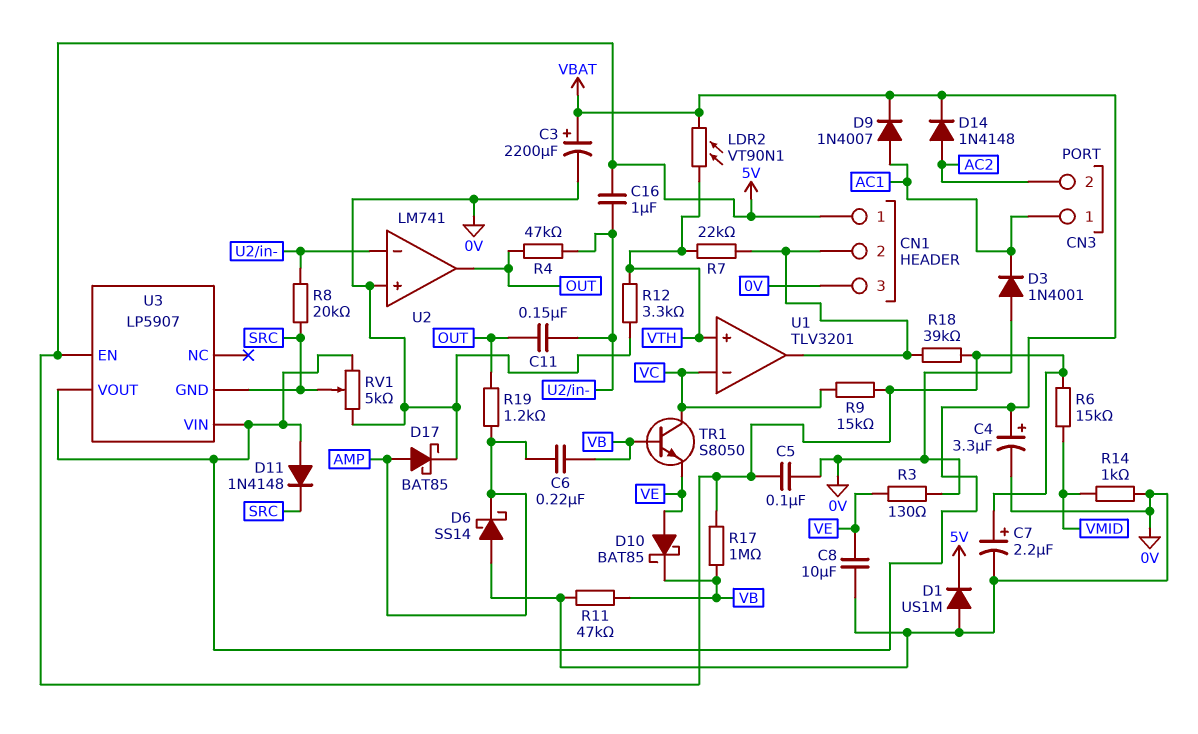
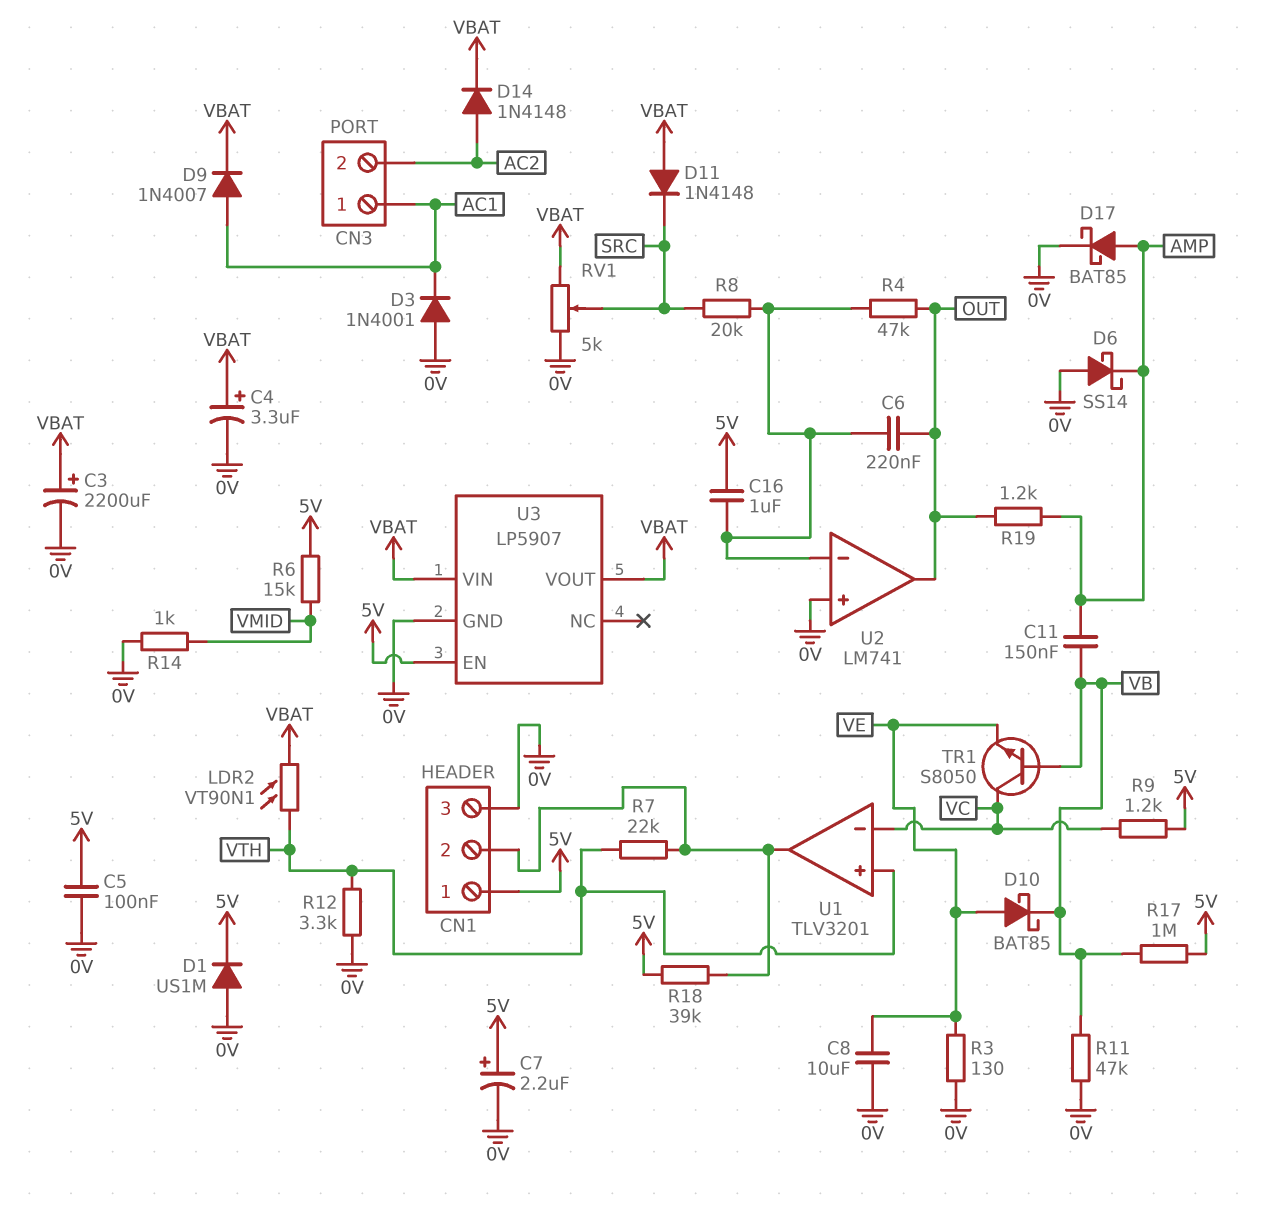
C6: 220nF (AMP, VB) -> 220nF (OUT, U2/in-)
C11: 150nF (OUT, U2/in-) -> 150nF (AMP, VB)
R9: 15k (5V, VC) -> 1.2k (5V, VC)
U3 pin GND: SRC -> 0V

